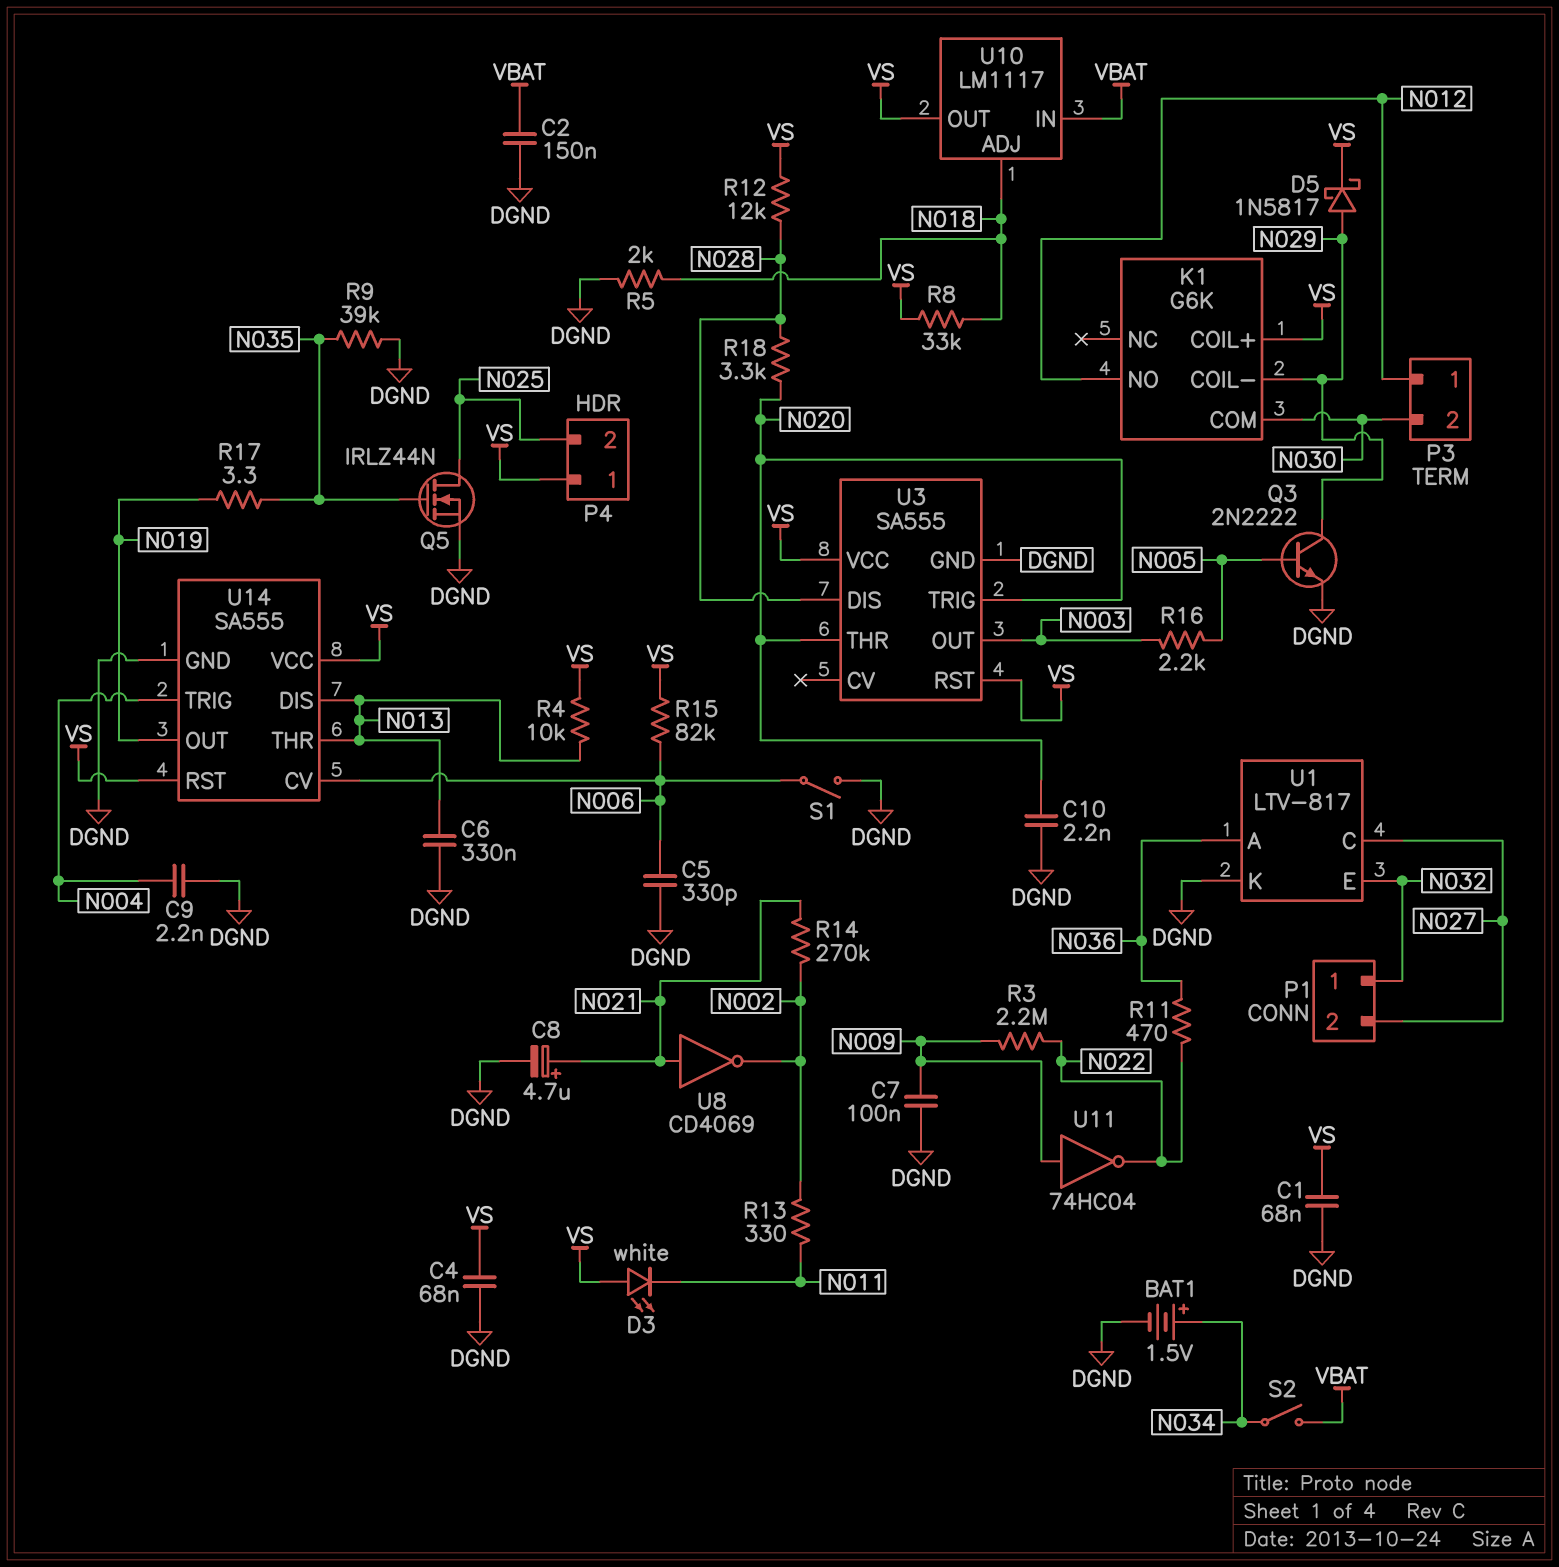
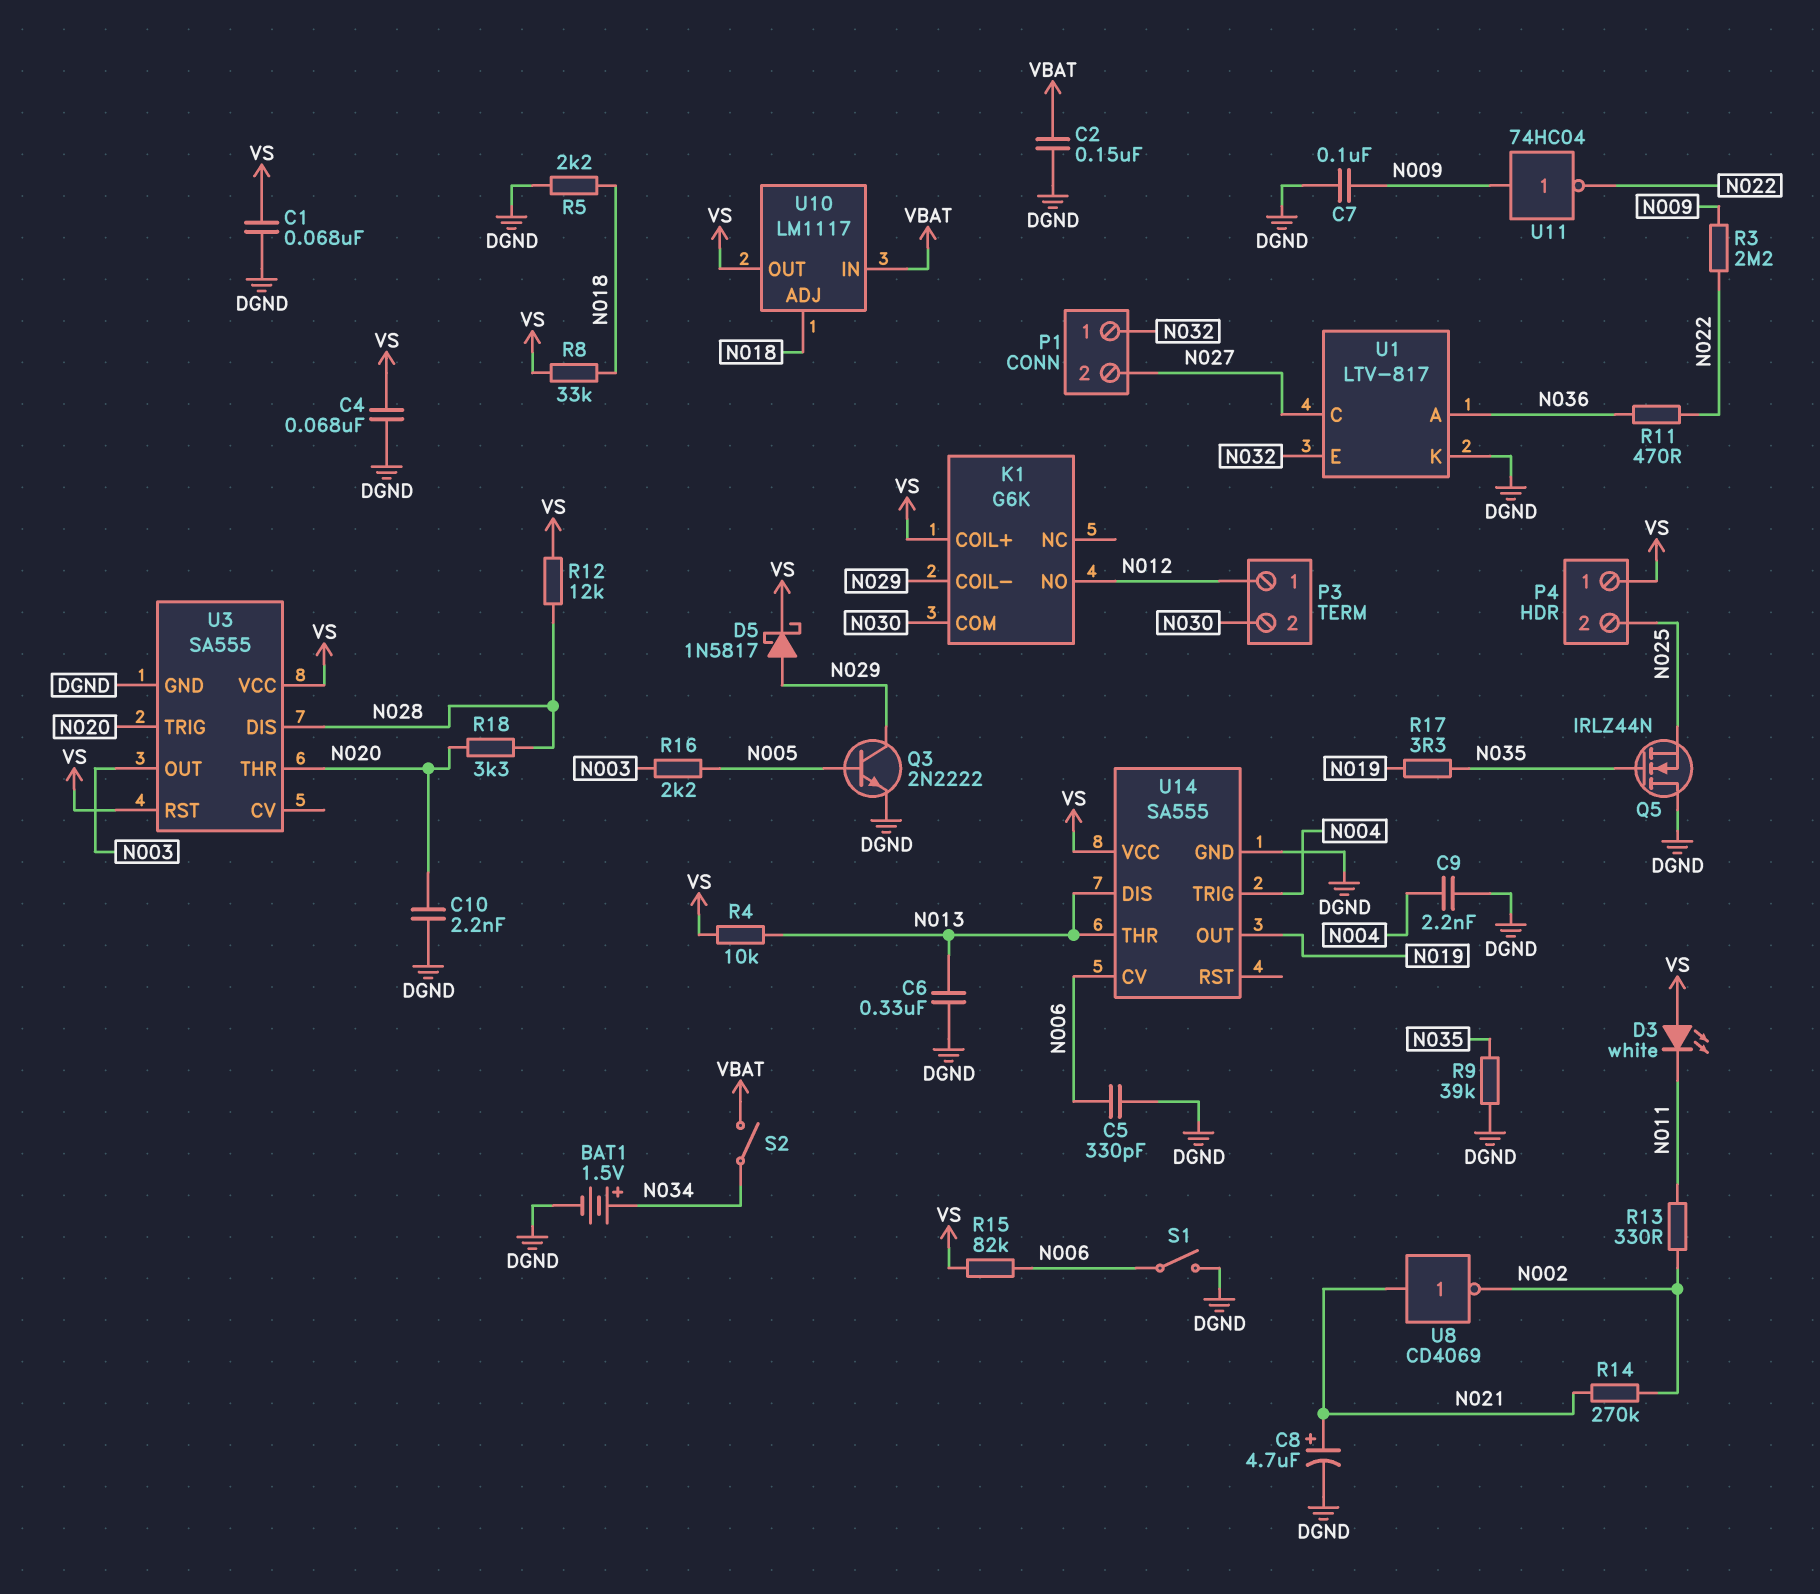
Q5: NMOS IRLZ44N (G N035, D N025, S DGND) -> NMOS IRLZ44N (G N035, D DGND, S N025)
R5: 2k (DGND, N018) -> 2.2k (DGND, N018)
U14 pin RST: VS -> none

